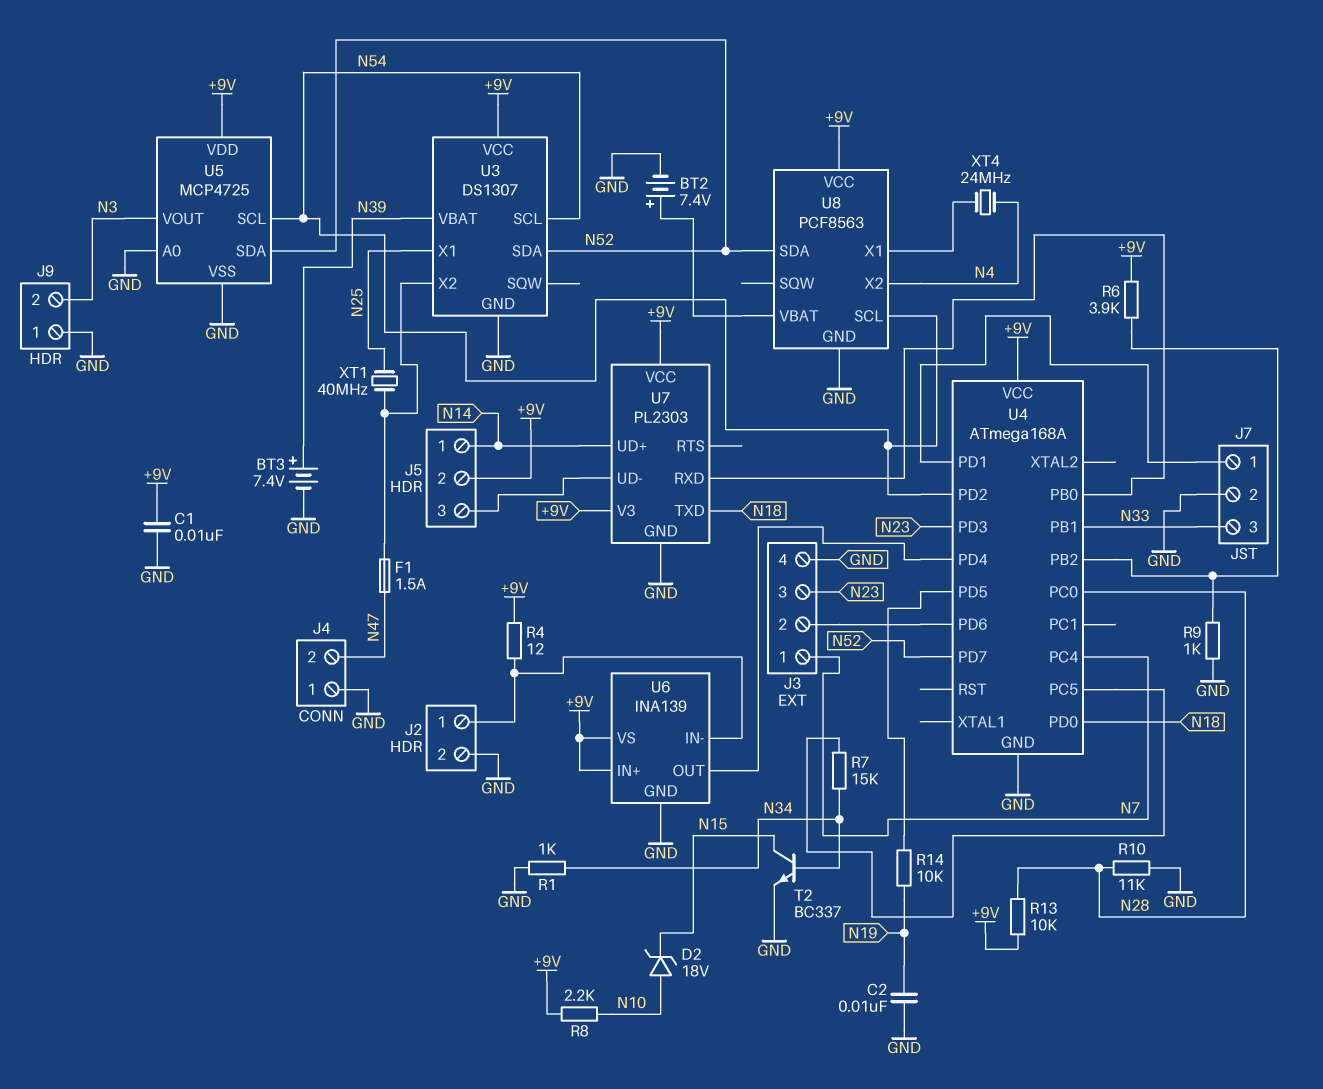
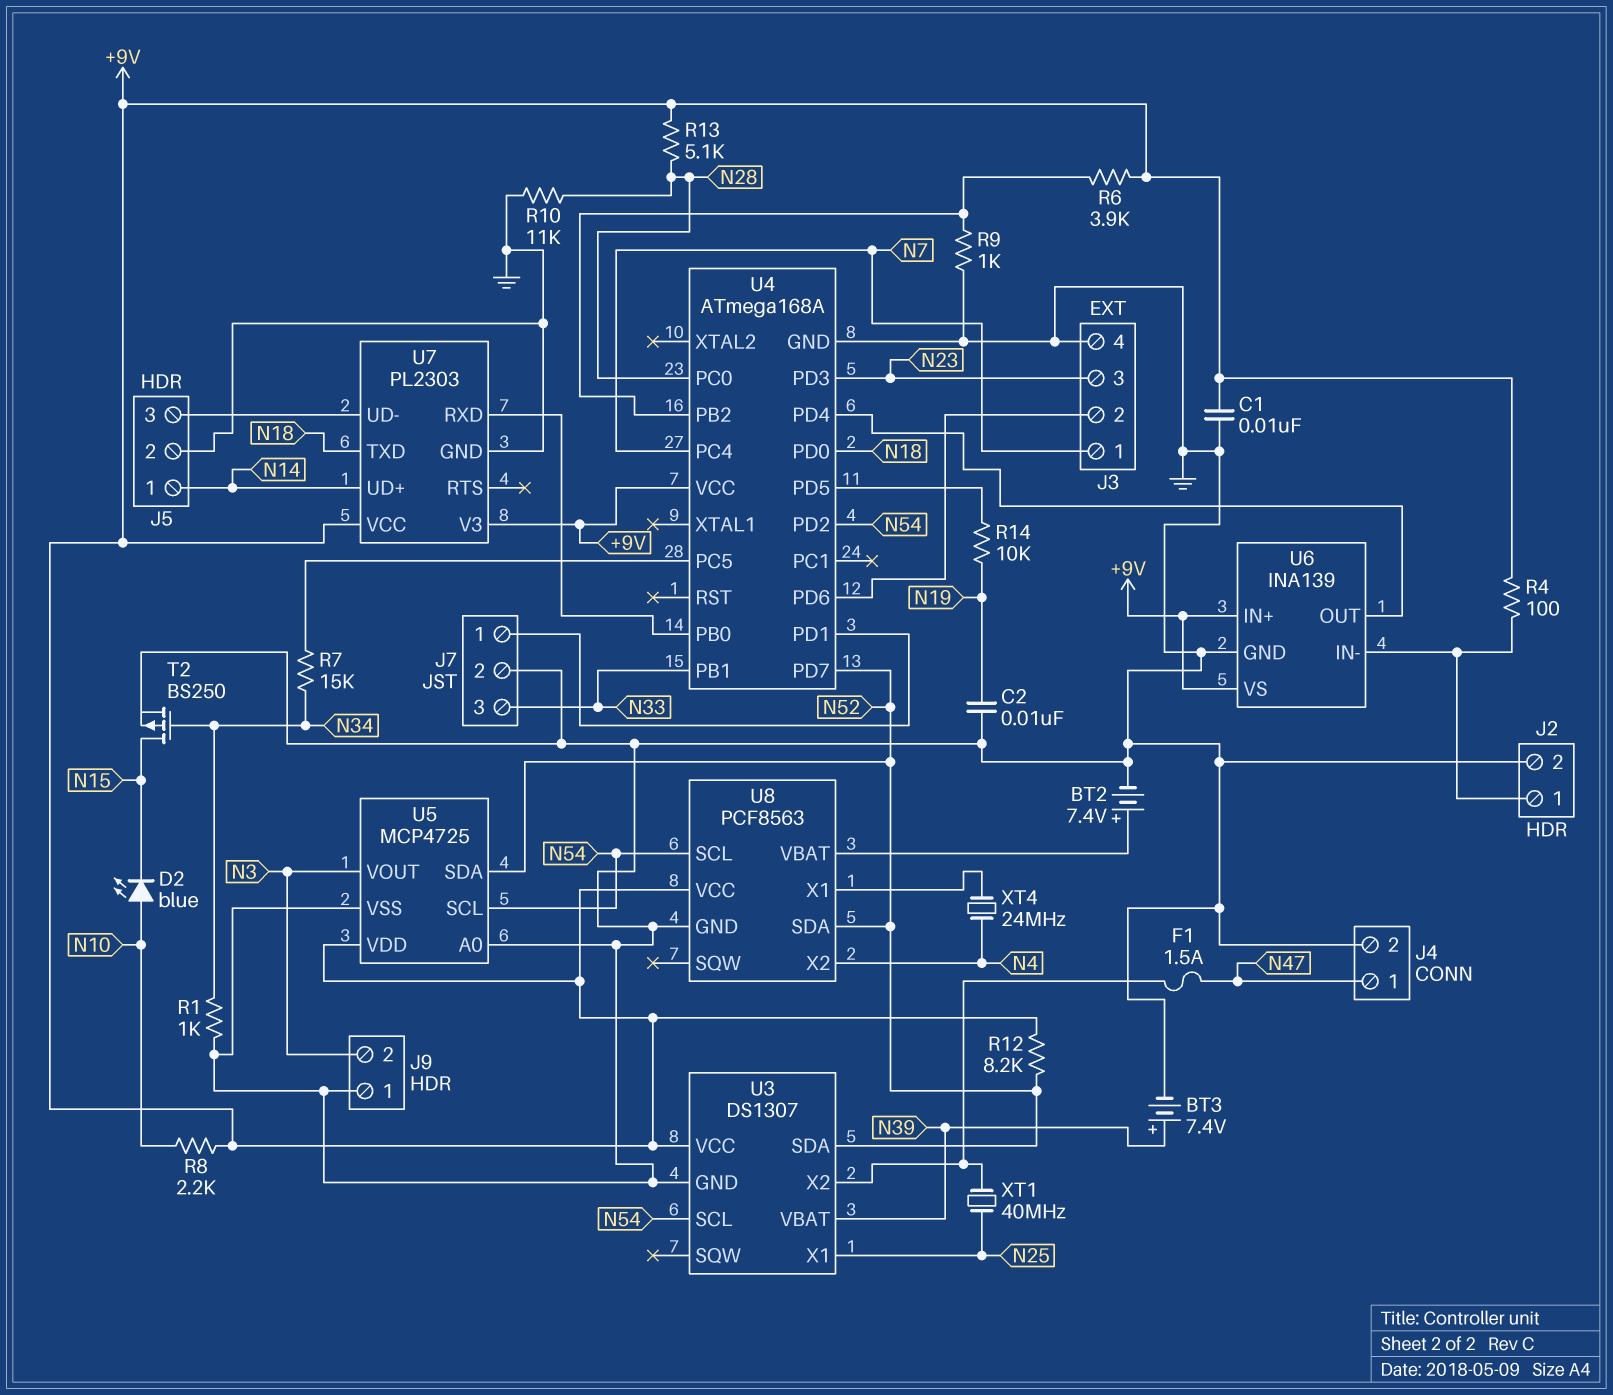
D2: zener 18V (A N10, K N15) -> LED blue (A N10, K N15)
J4 pin 1: GND -> N47
J4 pin 2: N47 -> GND
J5 pin 2: +9V -> GND
R4: 12 (+9V, J2/1) -> 100 (+9V, J2/1)
R12: none -> 8.2k (+9V, N52)
R13: 10k (+9V, N28) -> 5.1k (+9V, N28)
T2: NPN BC337 (B N34, C N15, E GND) -> PMOS BS250 (G N34, D N15, S GND)

